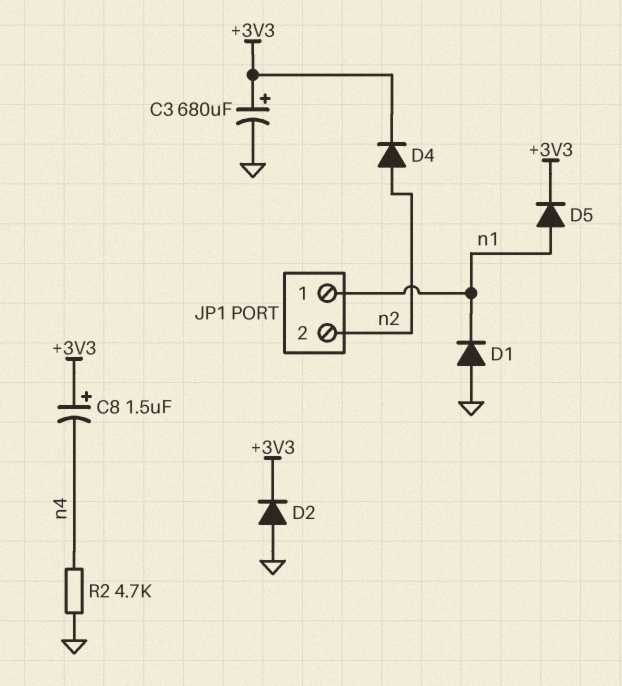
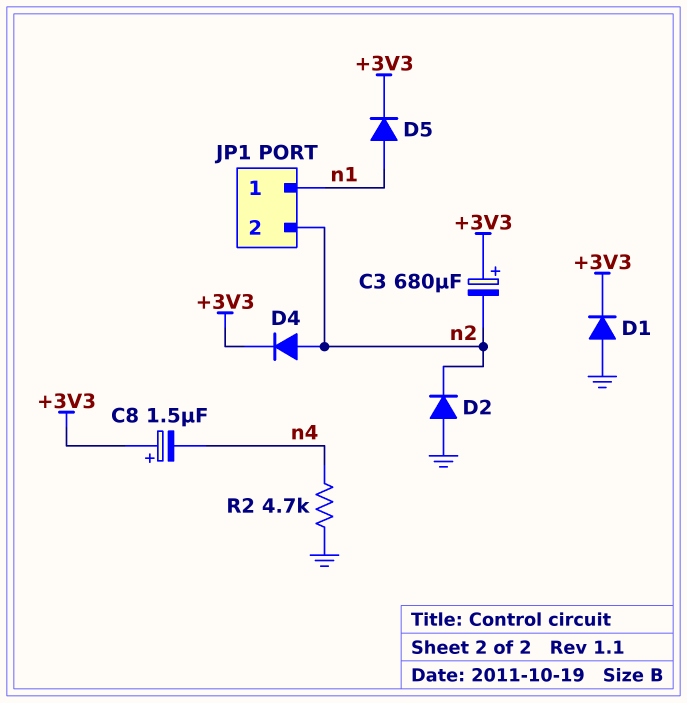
C3: 680uF (plus +3V3, minus GND) -> 680uF (plus +3V3, minus n2)
D1: diode (A GND, K n1) -> diode (A GND, K +3V3)
D2: diode (A GND, K +3V3) -> diode (A GND, K n2)

